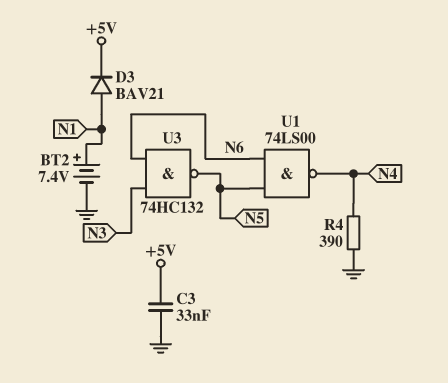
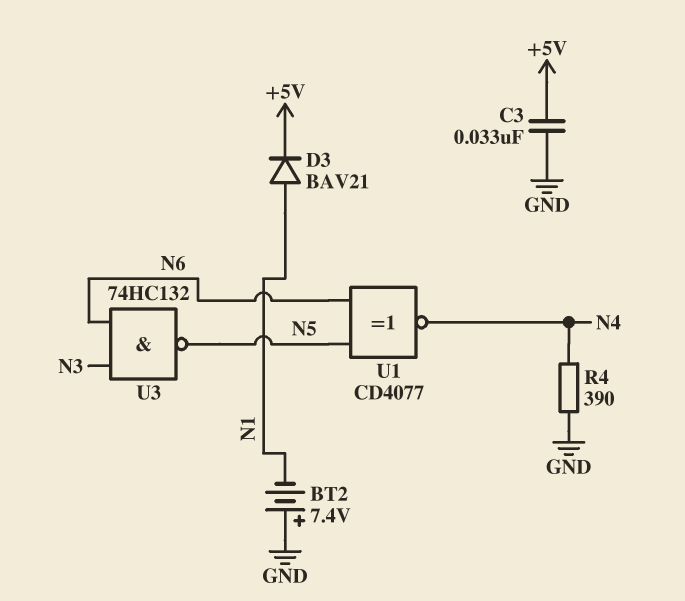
BT2: 7.4V (plus N1, minus GND) -> 7.4V (plus GND, minus N1)
U1: NAND 74LS00 (in N5, in N6, out N4) -> XNOR CD4077 (in N5, in N6, out N4)

